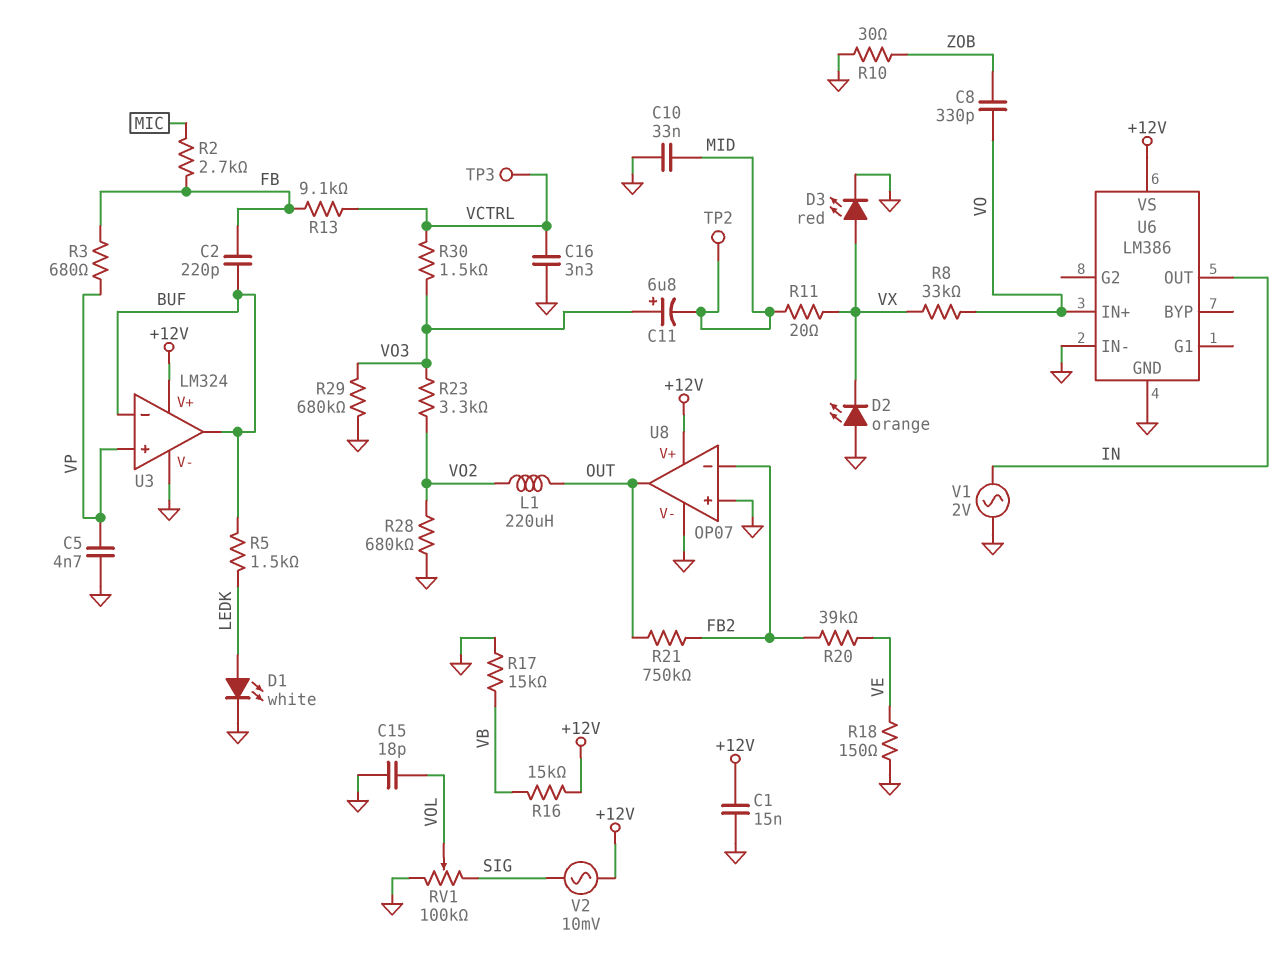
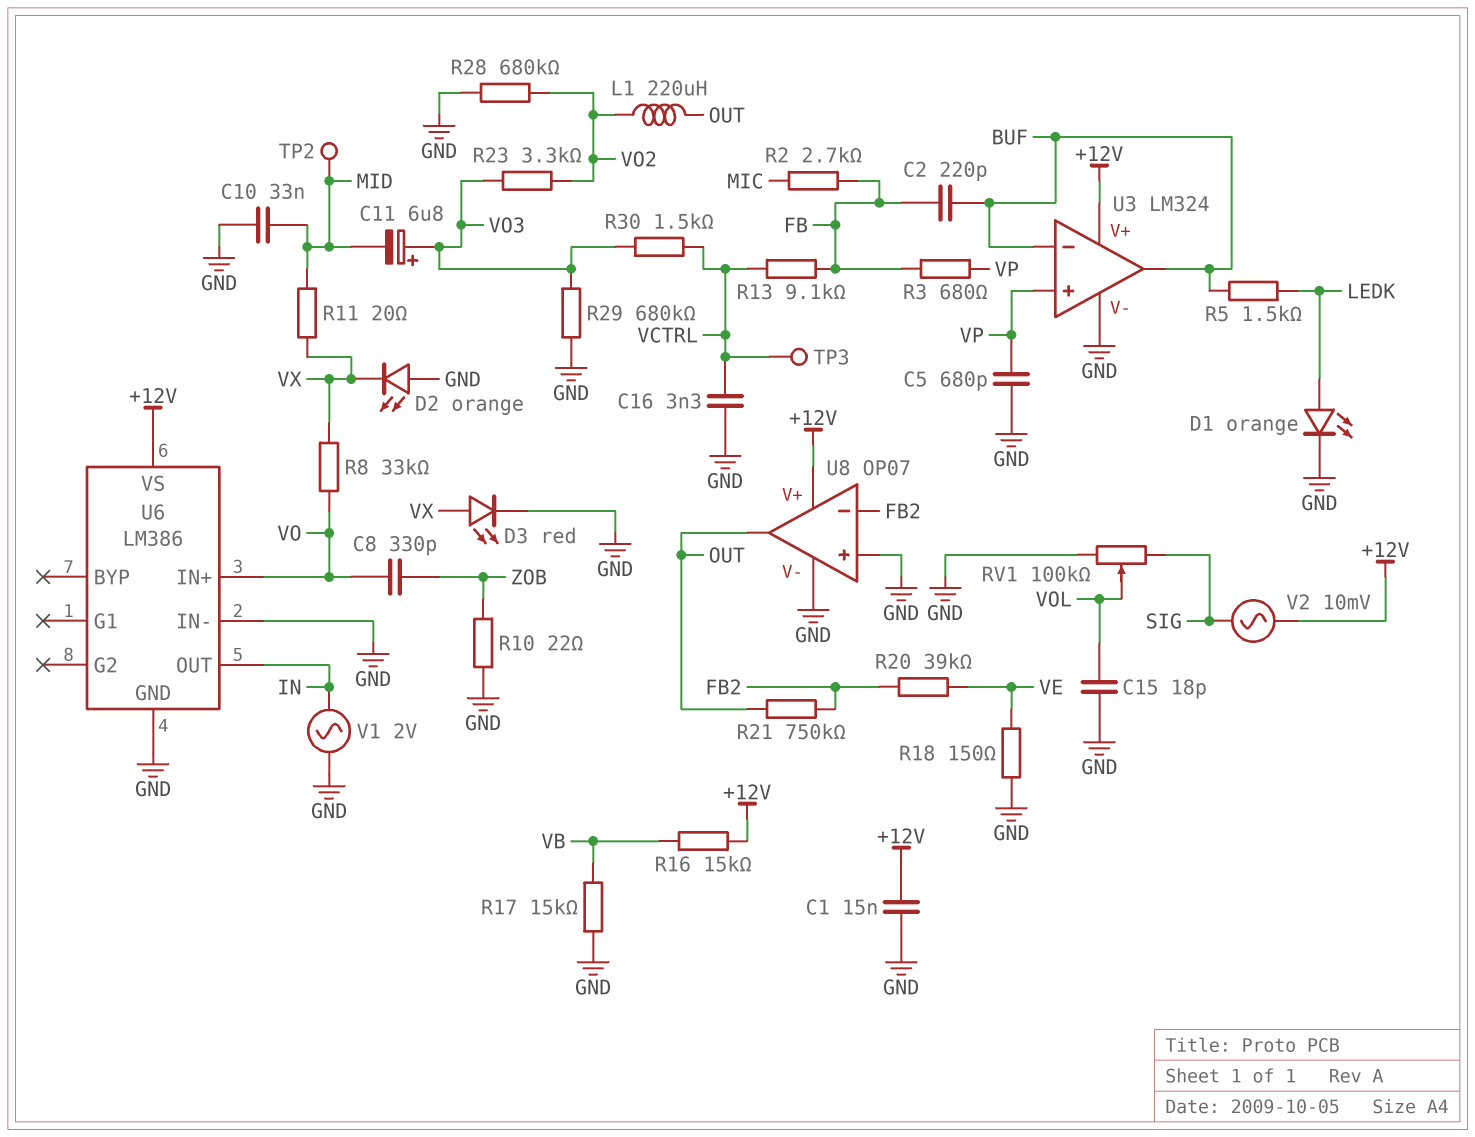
C5: 4.7nF (GND, VP) -> 680pF (GND, VP)
D1: LED white (A LEDK, K GND) -> LED orange (A LEDK, K GND)
R10: 30 (GND, ZOB) -> 22 (GND, ZOB)

